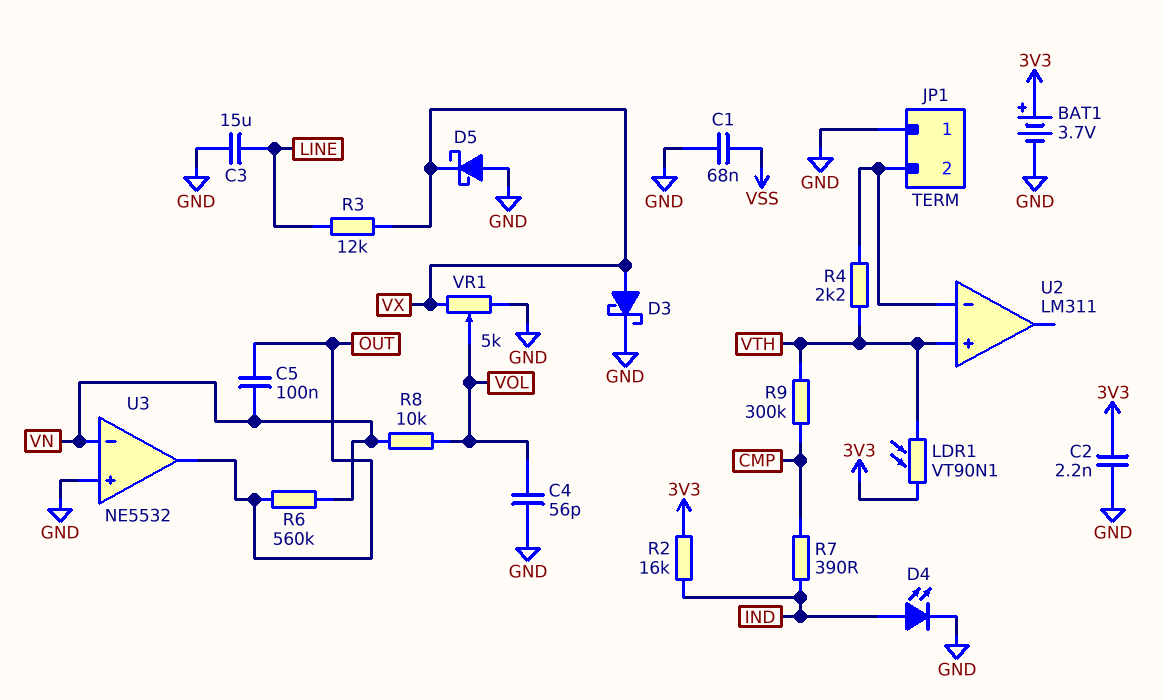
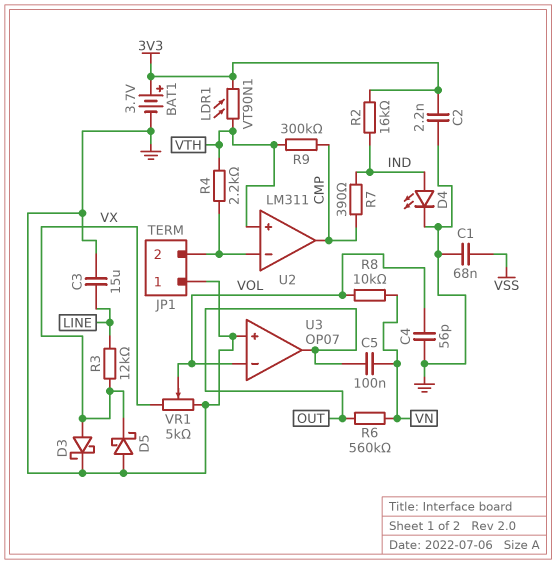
U2 pin out: none -> CMP
U3: NE5532 -> OP07
U3 pin in-: VN -> VOL

